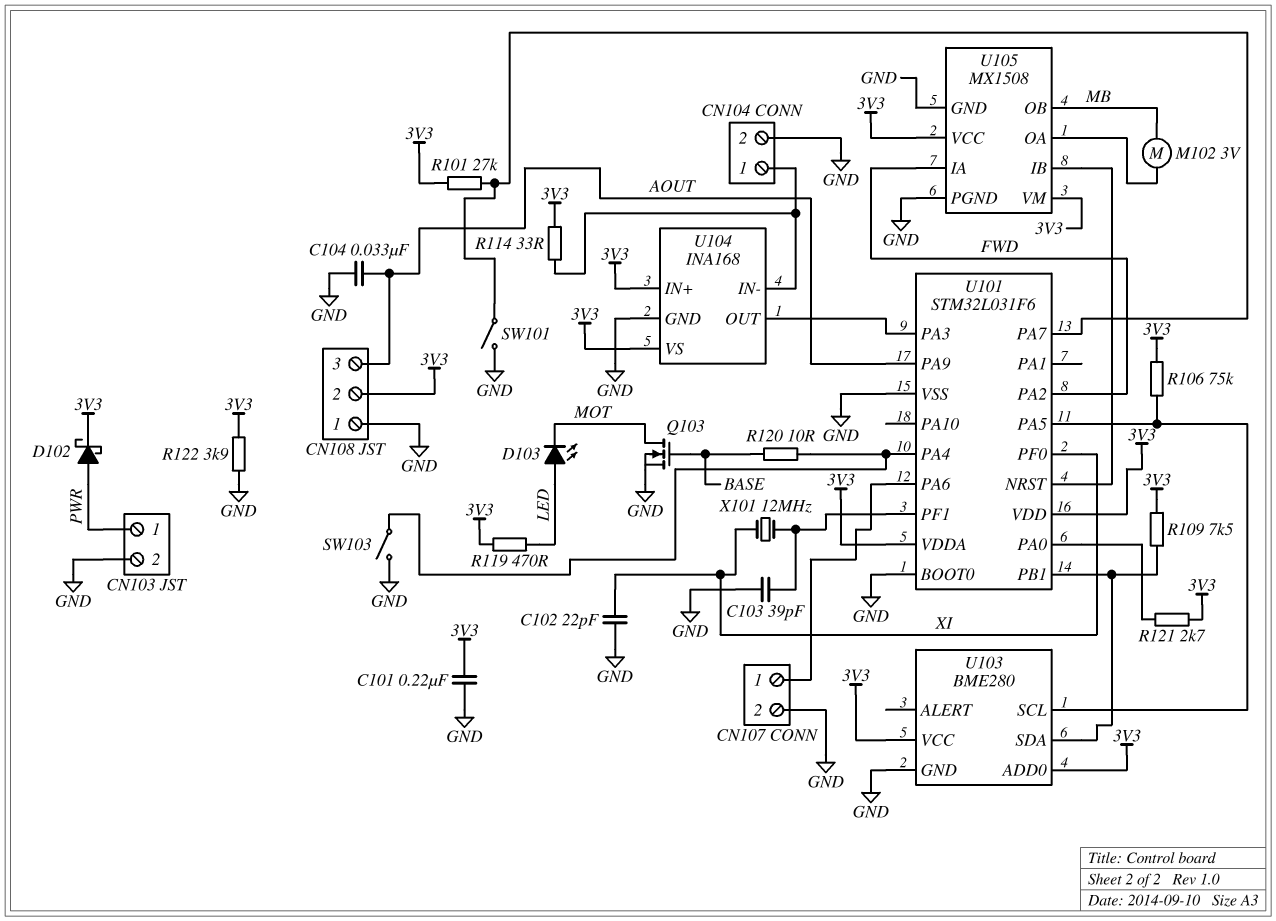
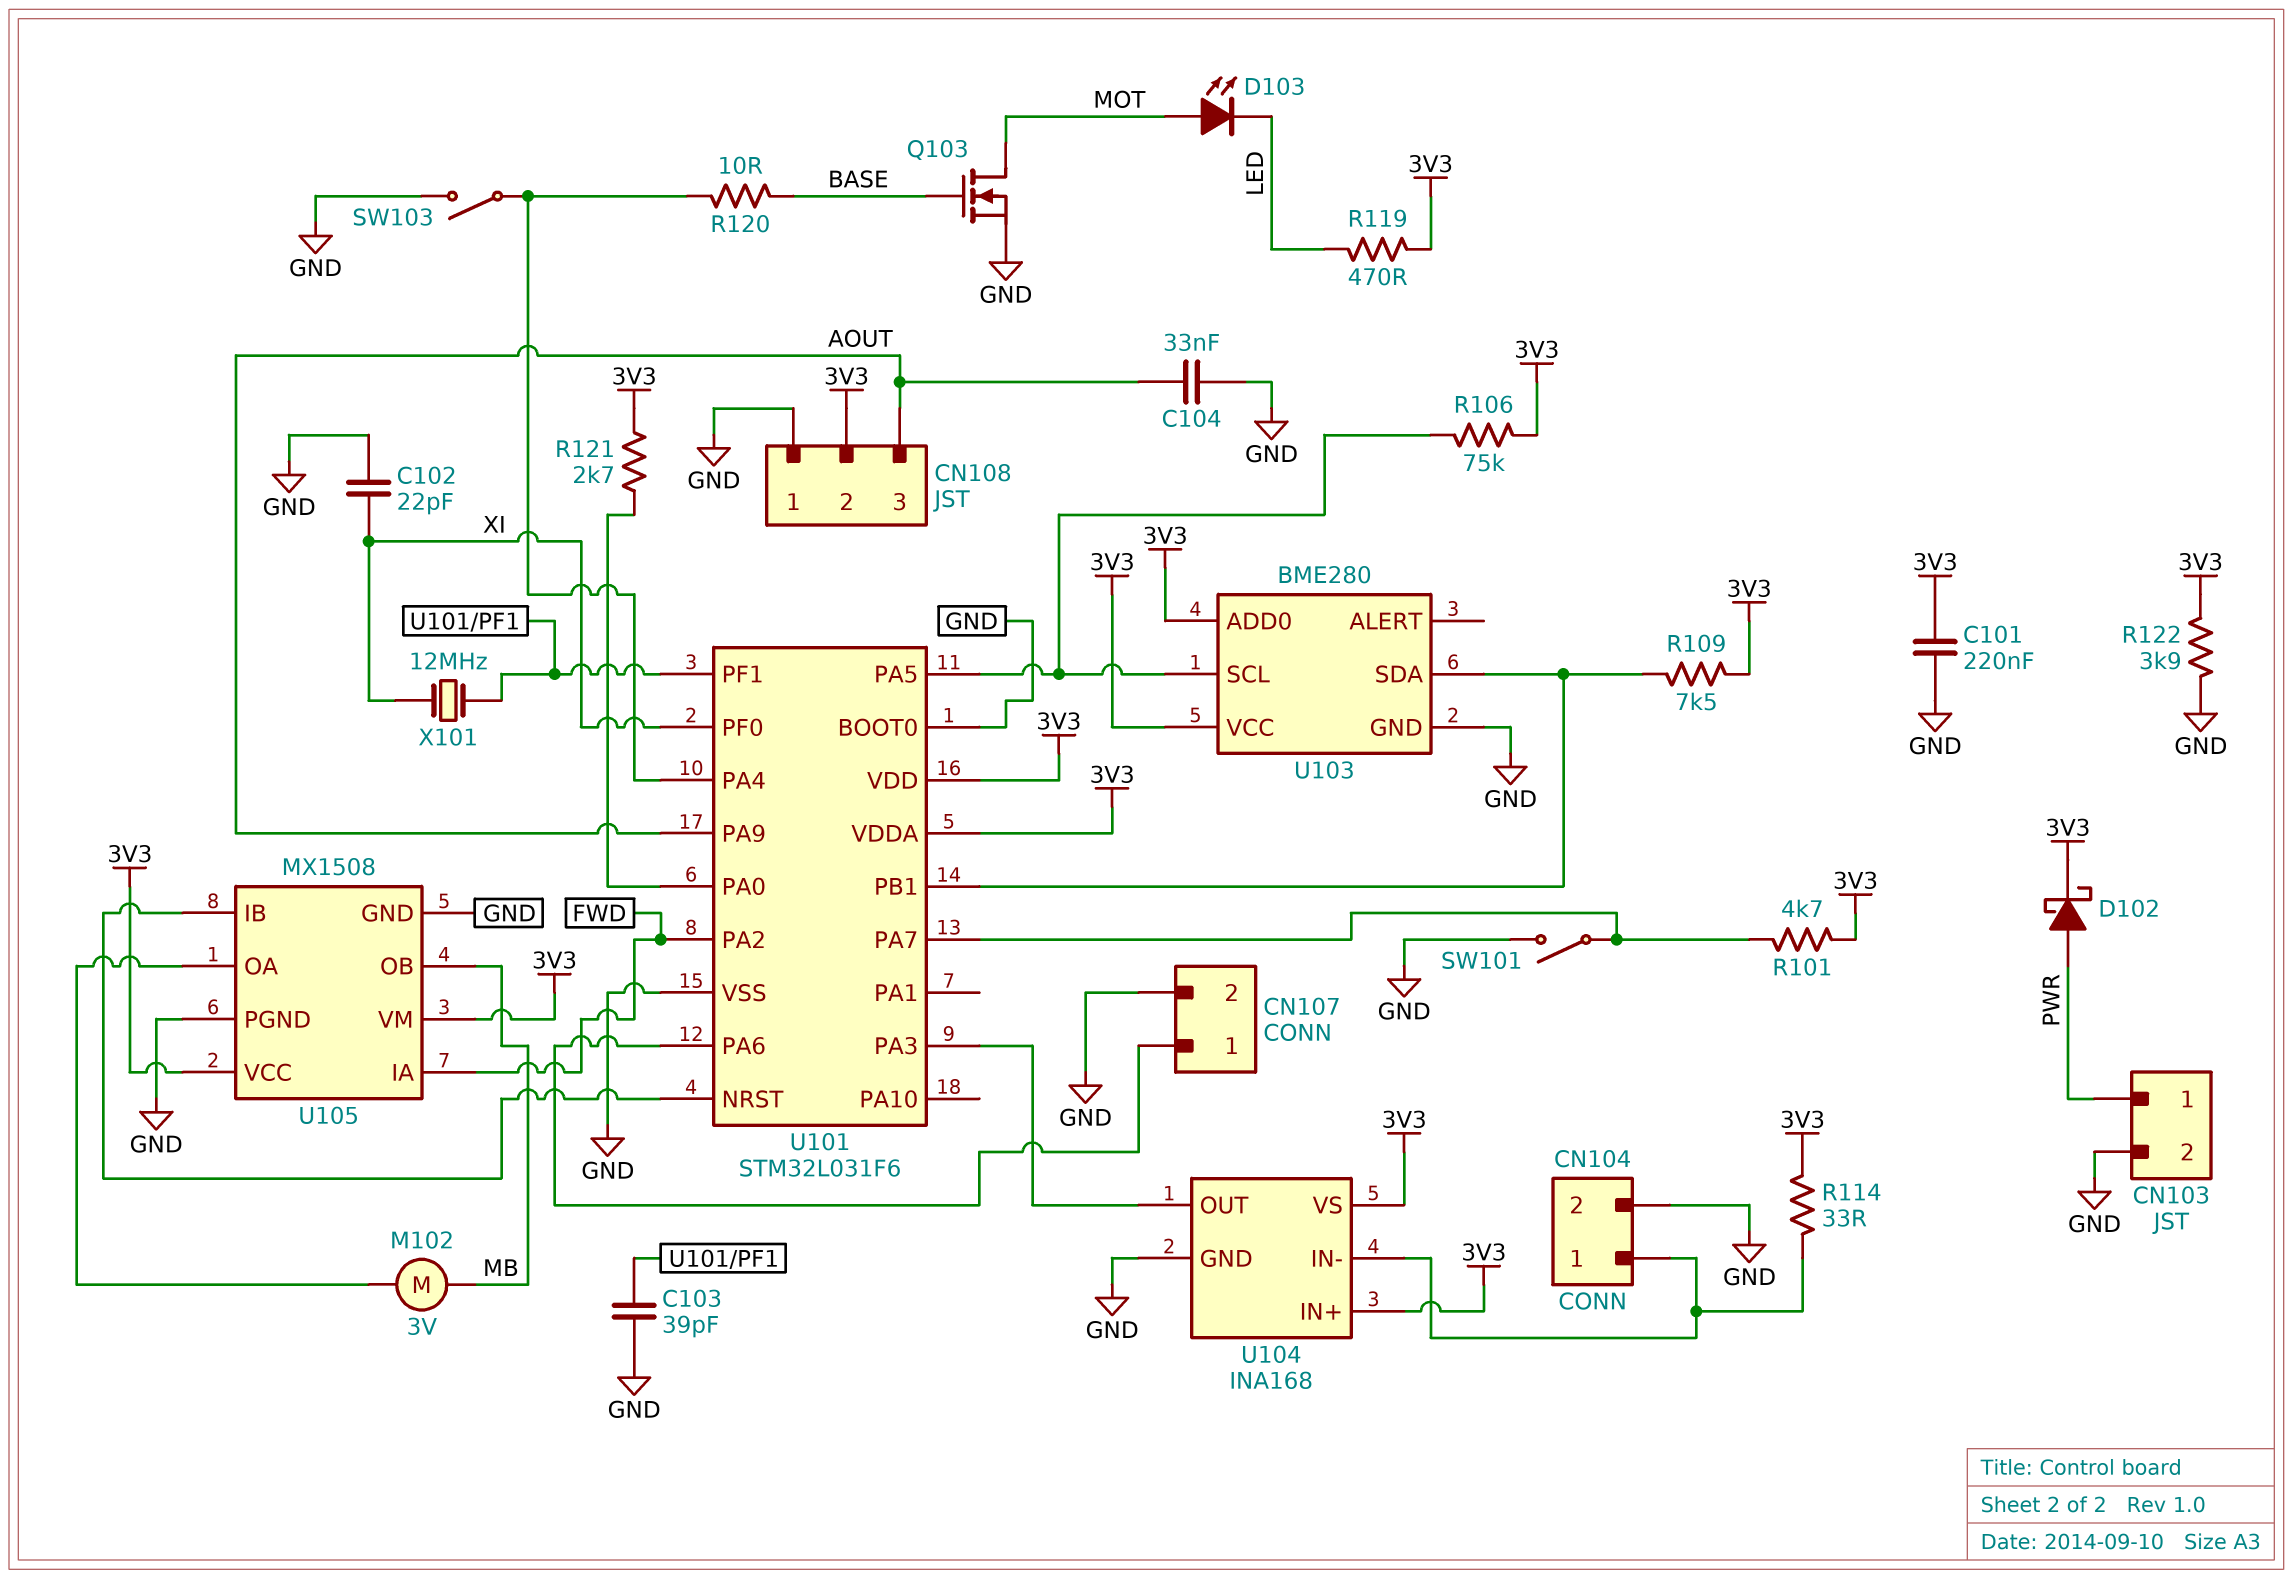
D103: LED (A LED, K MOT) -> LED (A MOT, K LED)
R101: 27k (3V3, U101/PA7) -> 4.7k (3V3, U101/PA7)

